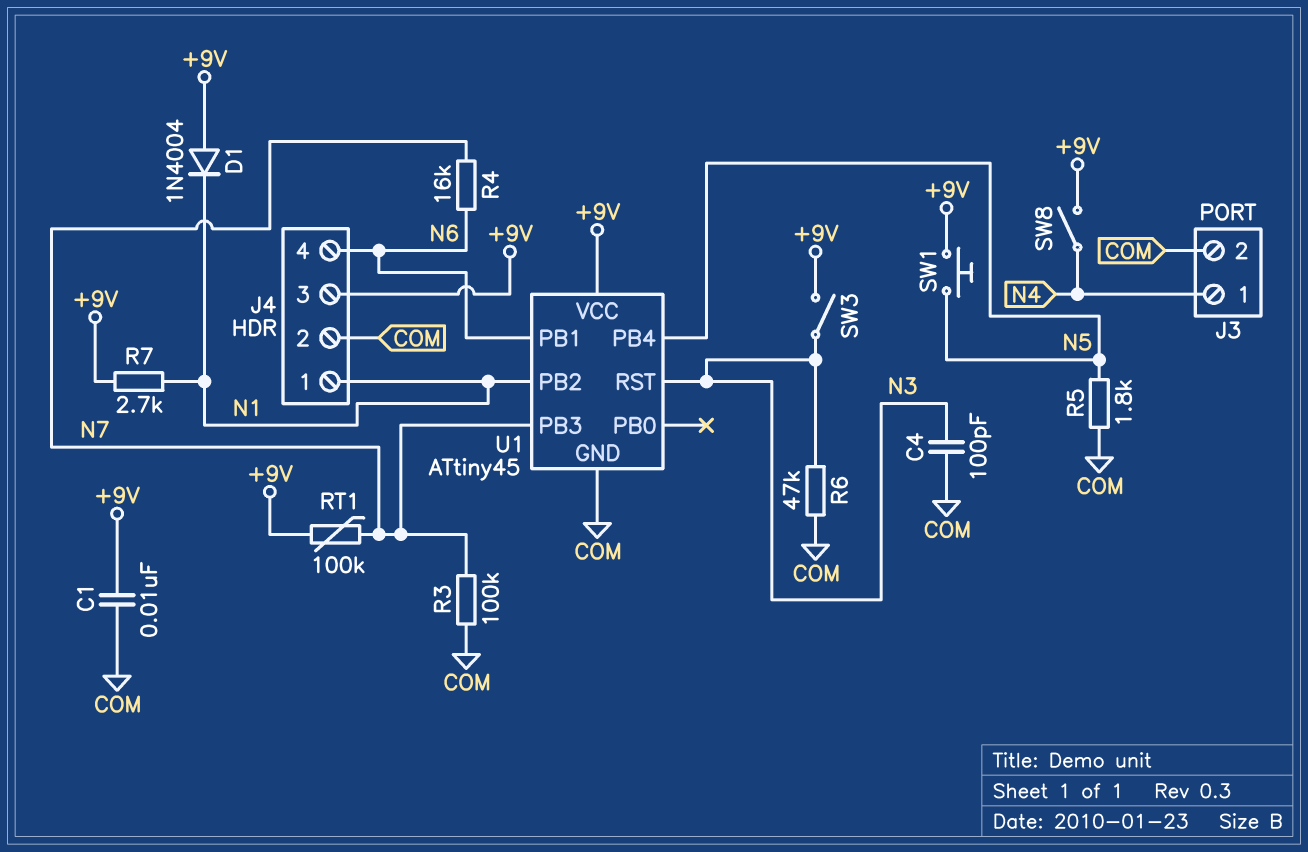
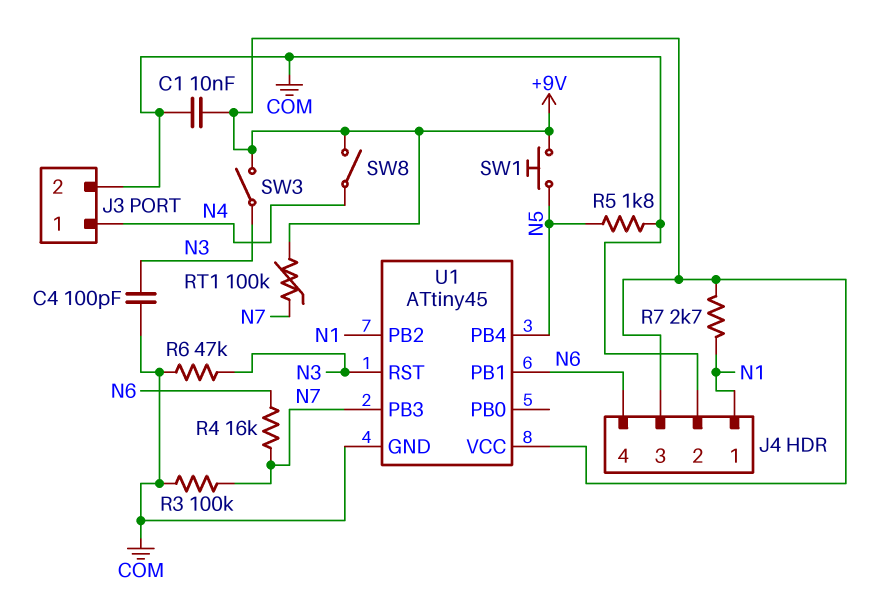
D1: diode 1N4004 (A +9V, K N1) -> none

